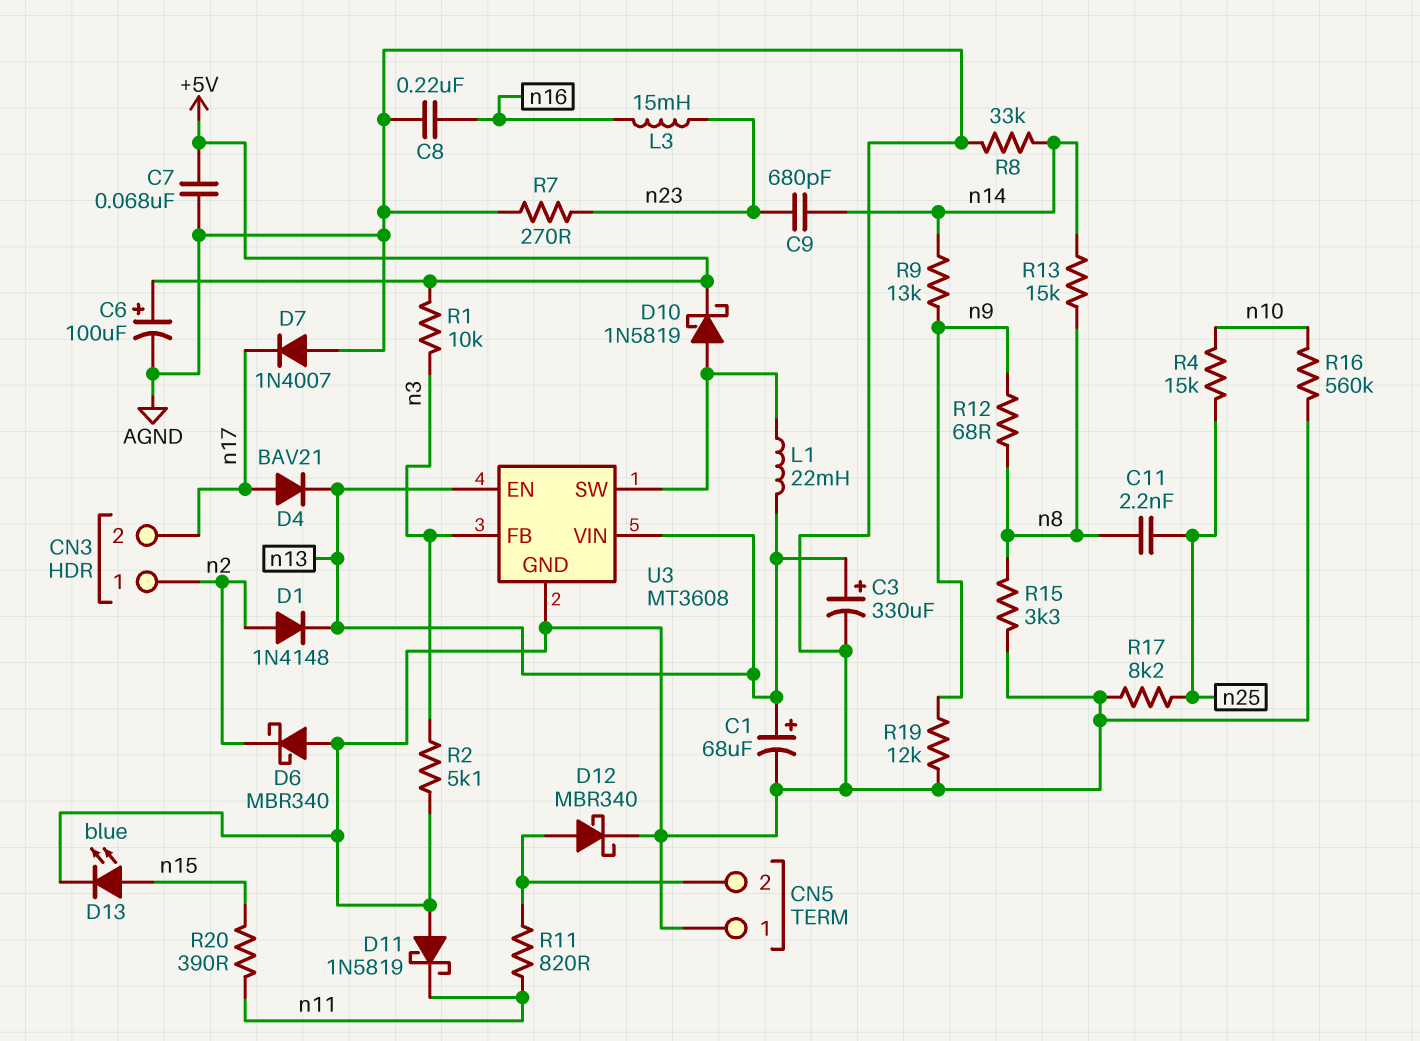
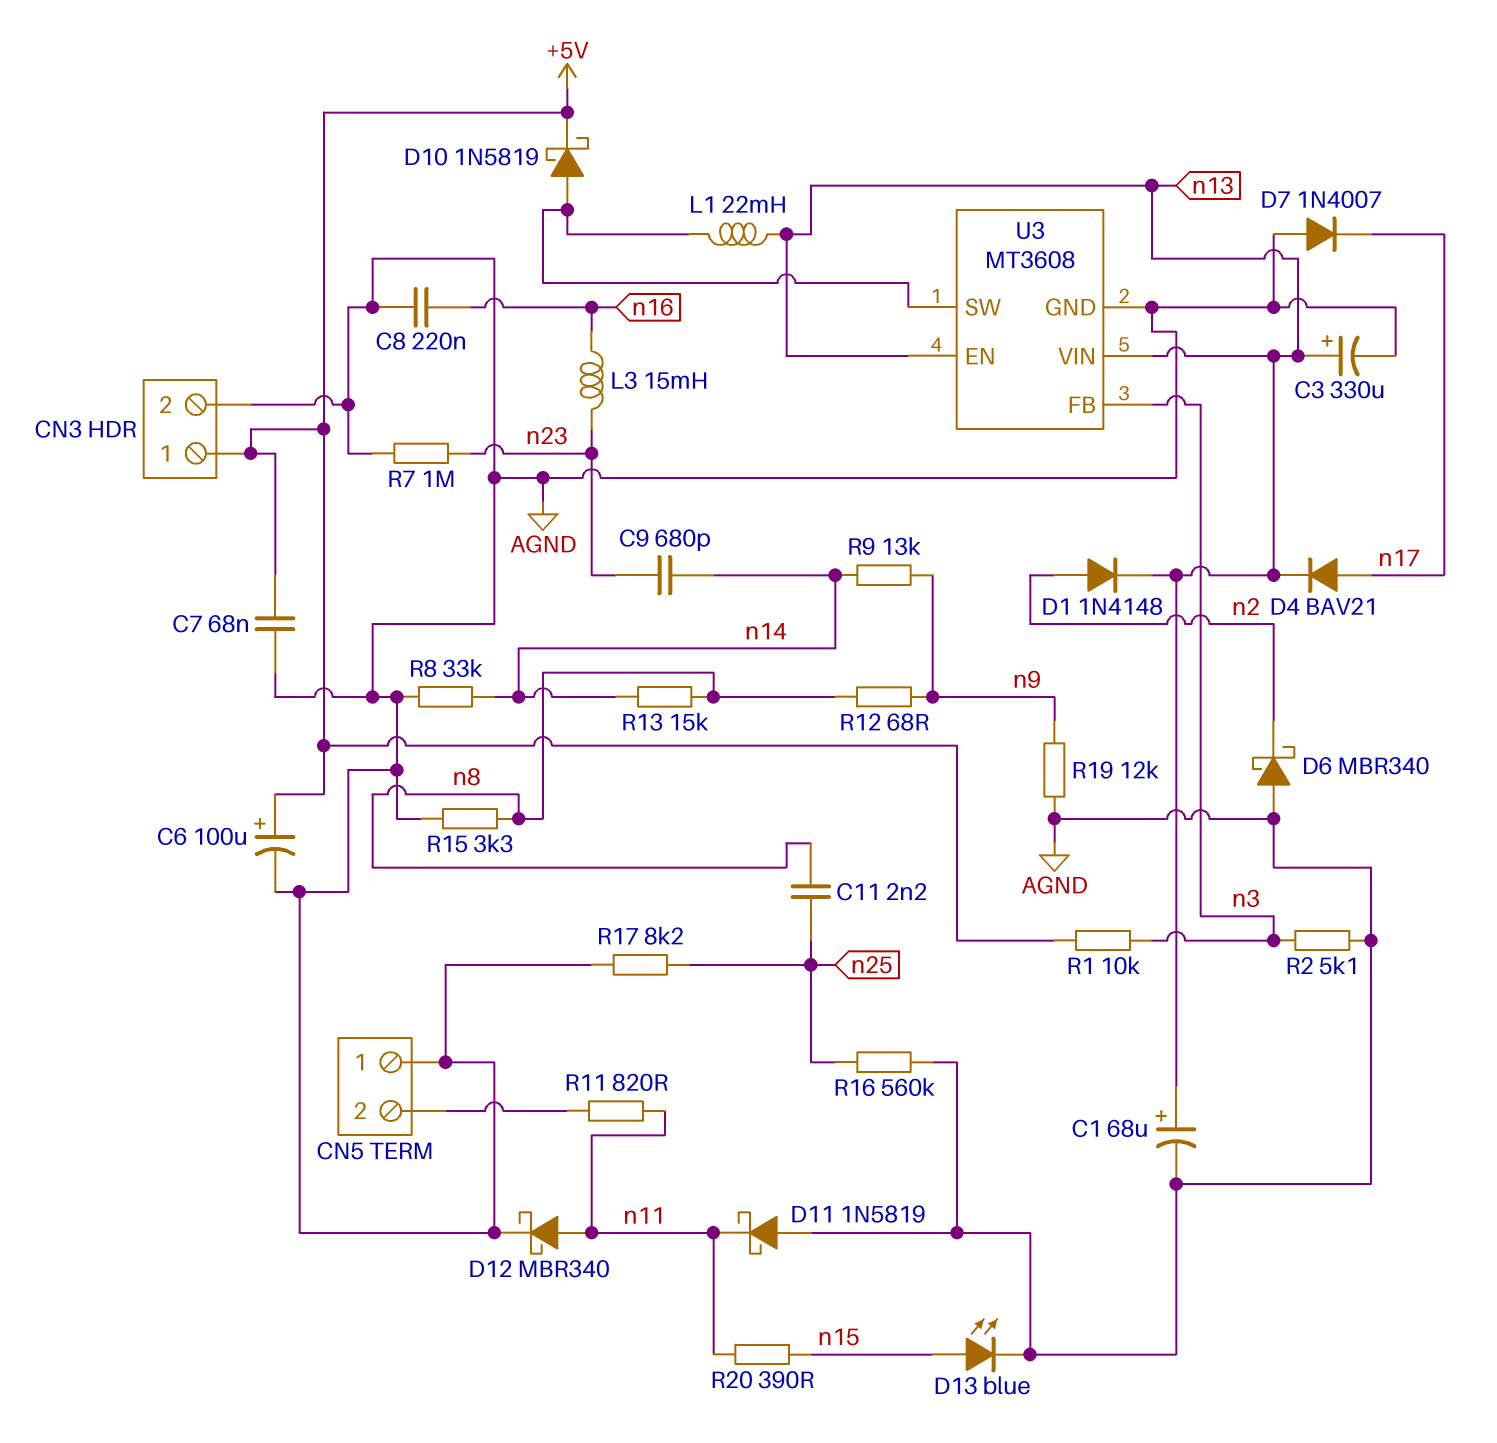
CN3 pin 1: n2 -> +5V
CN3 pin 2: n17 -> AGND
D12: schottky MBR340 (A CN5/2, K AGND) -> schottky MBR340 (A n11, K AGND)
R4: 15k (n10, n25) -> none
R7: 270 (AGND, n23) -> 1M (AGND, n23)
R16: 560k (AGND, n10) -> 560k (AGND, n25)

